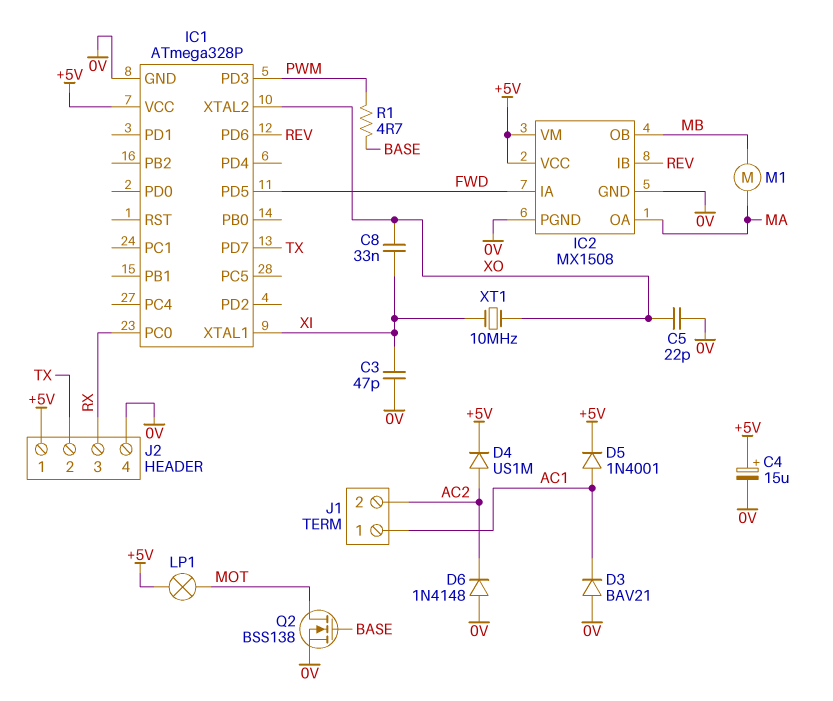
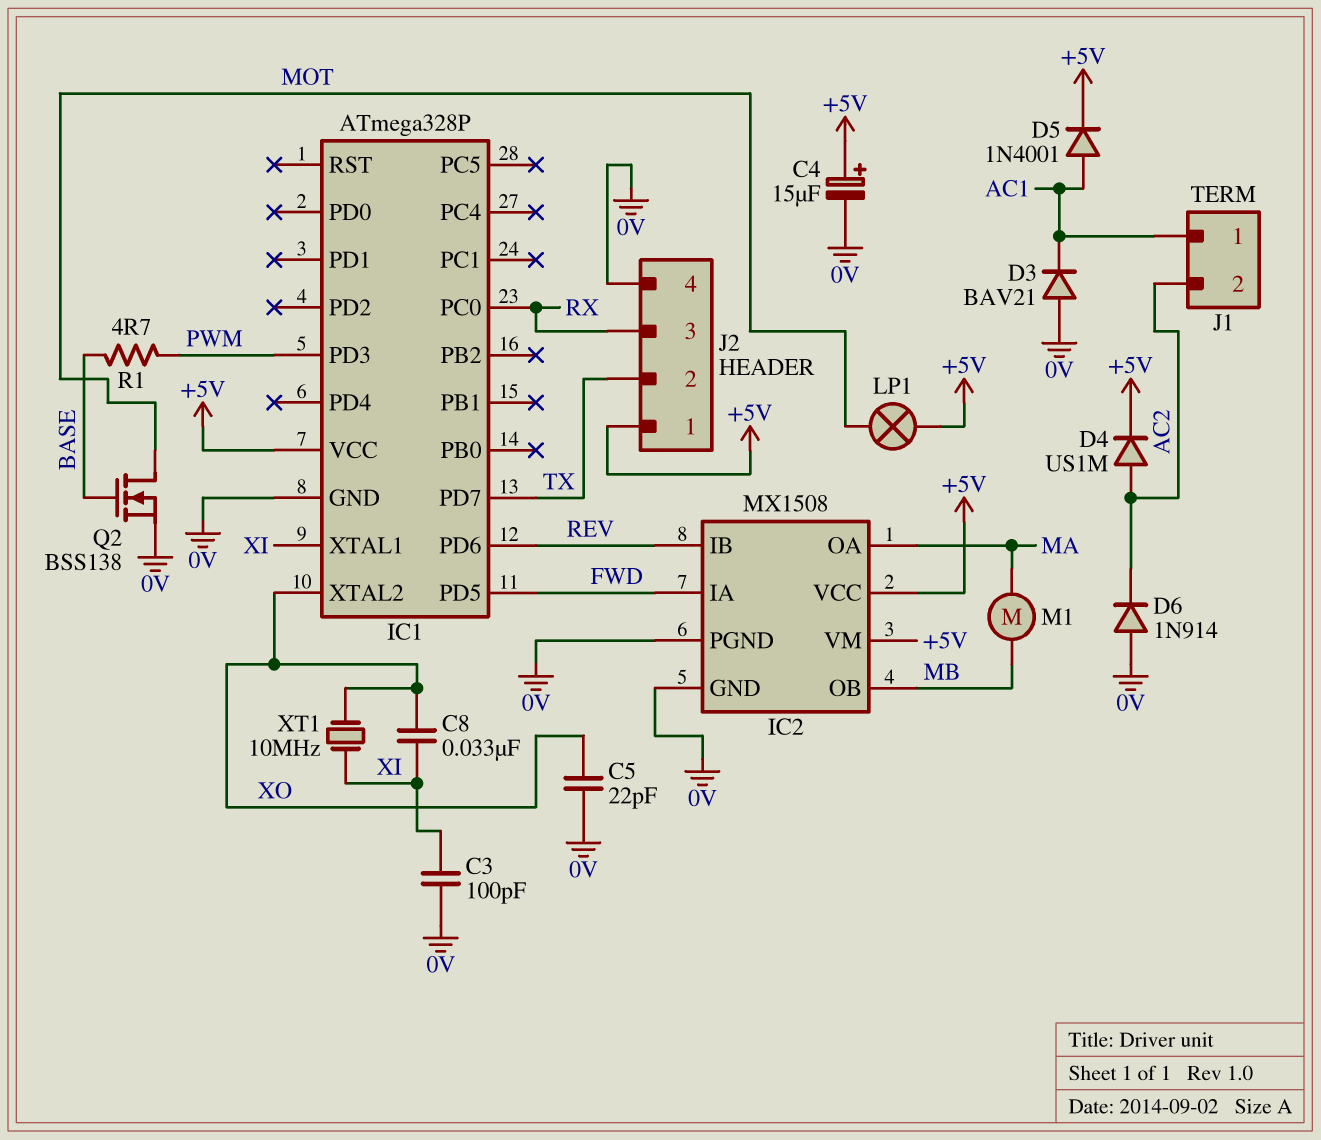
C3: 47pF (0V, XI) -> 100pF (0V, XI)
D6: diode 1N4148 (A 0V, K AC2) -> diode 1N914 (A 0V, K AC2)

